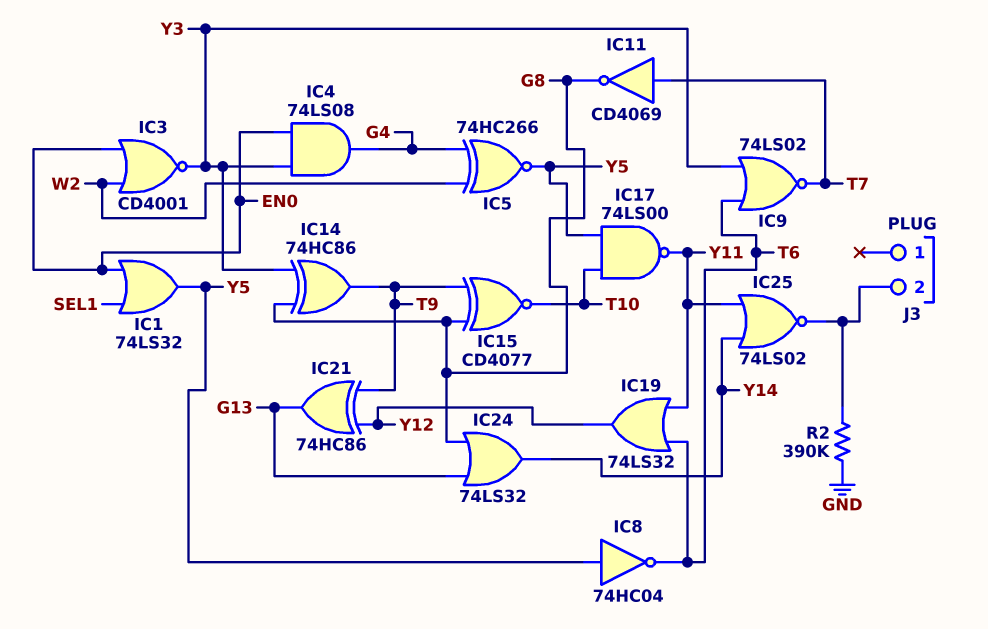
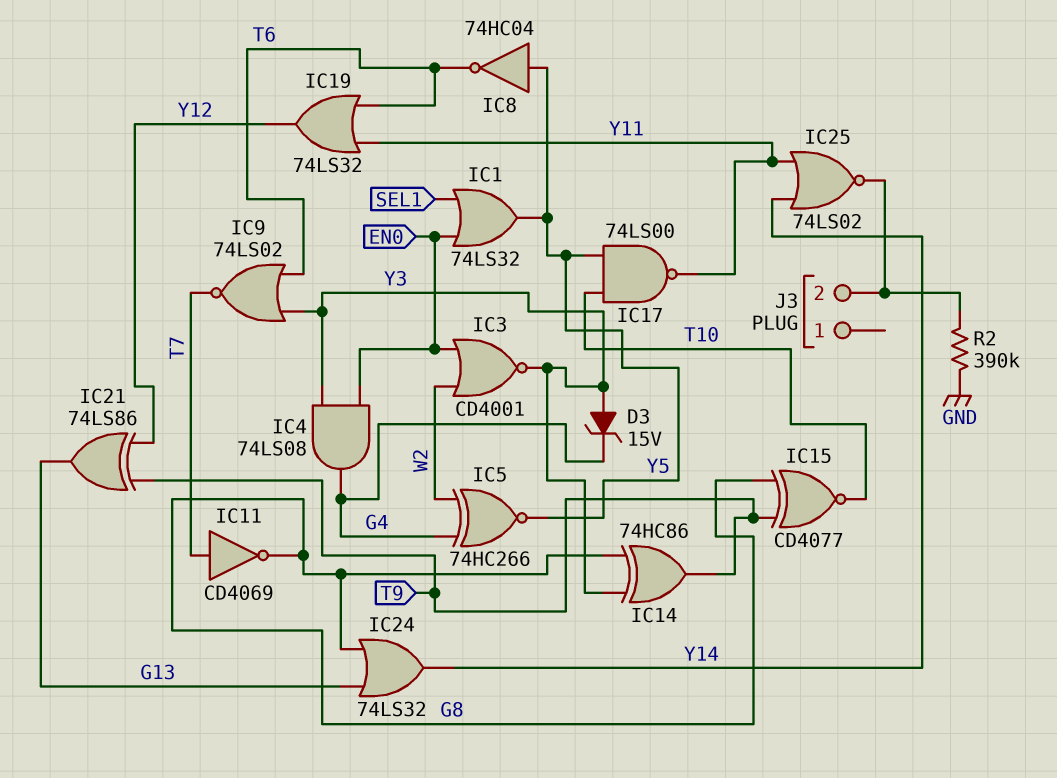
D3: none -> zener 15V (A Y3, K G4)
IC21: XOR 74HC86 (in T9, in Y12, out G13) -> XOR 74LS86 (in T9, in Y12, out G13)

